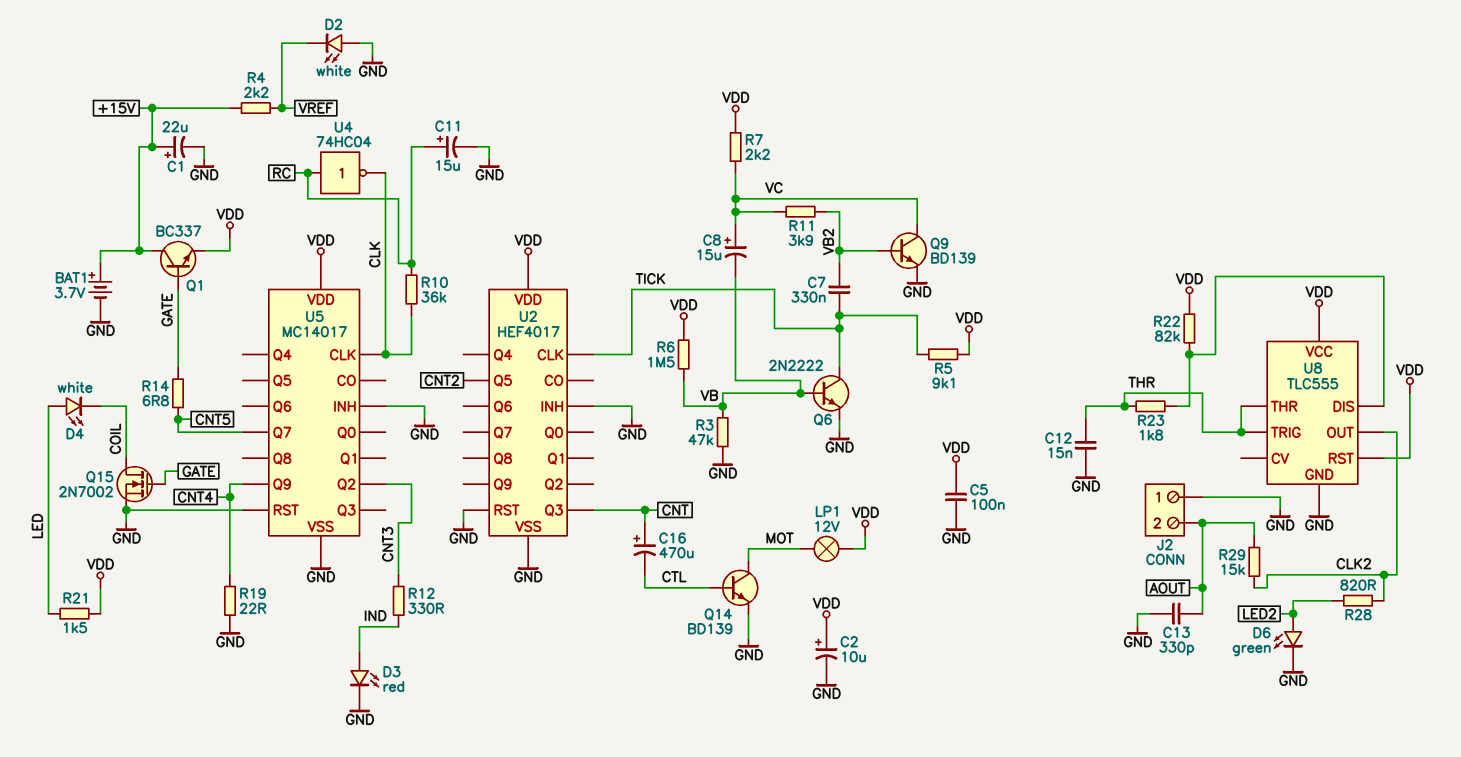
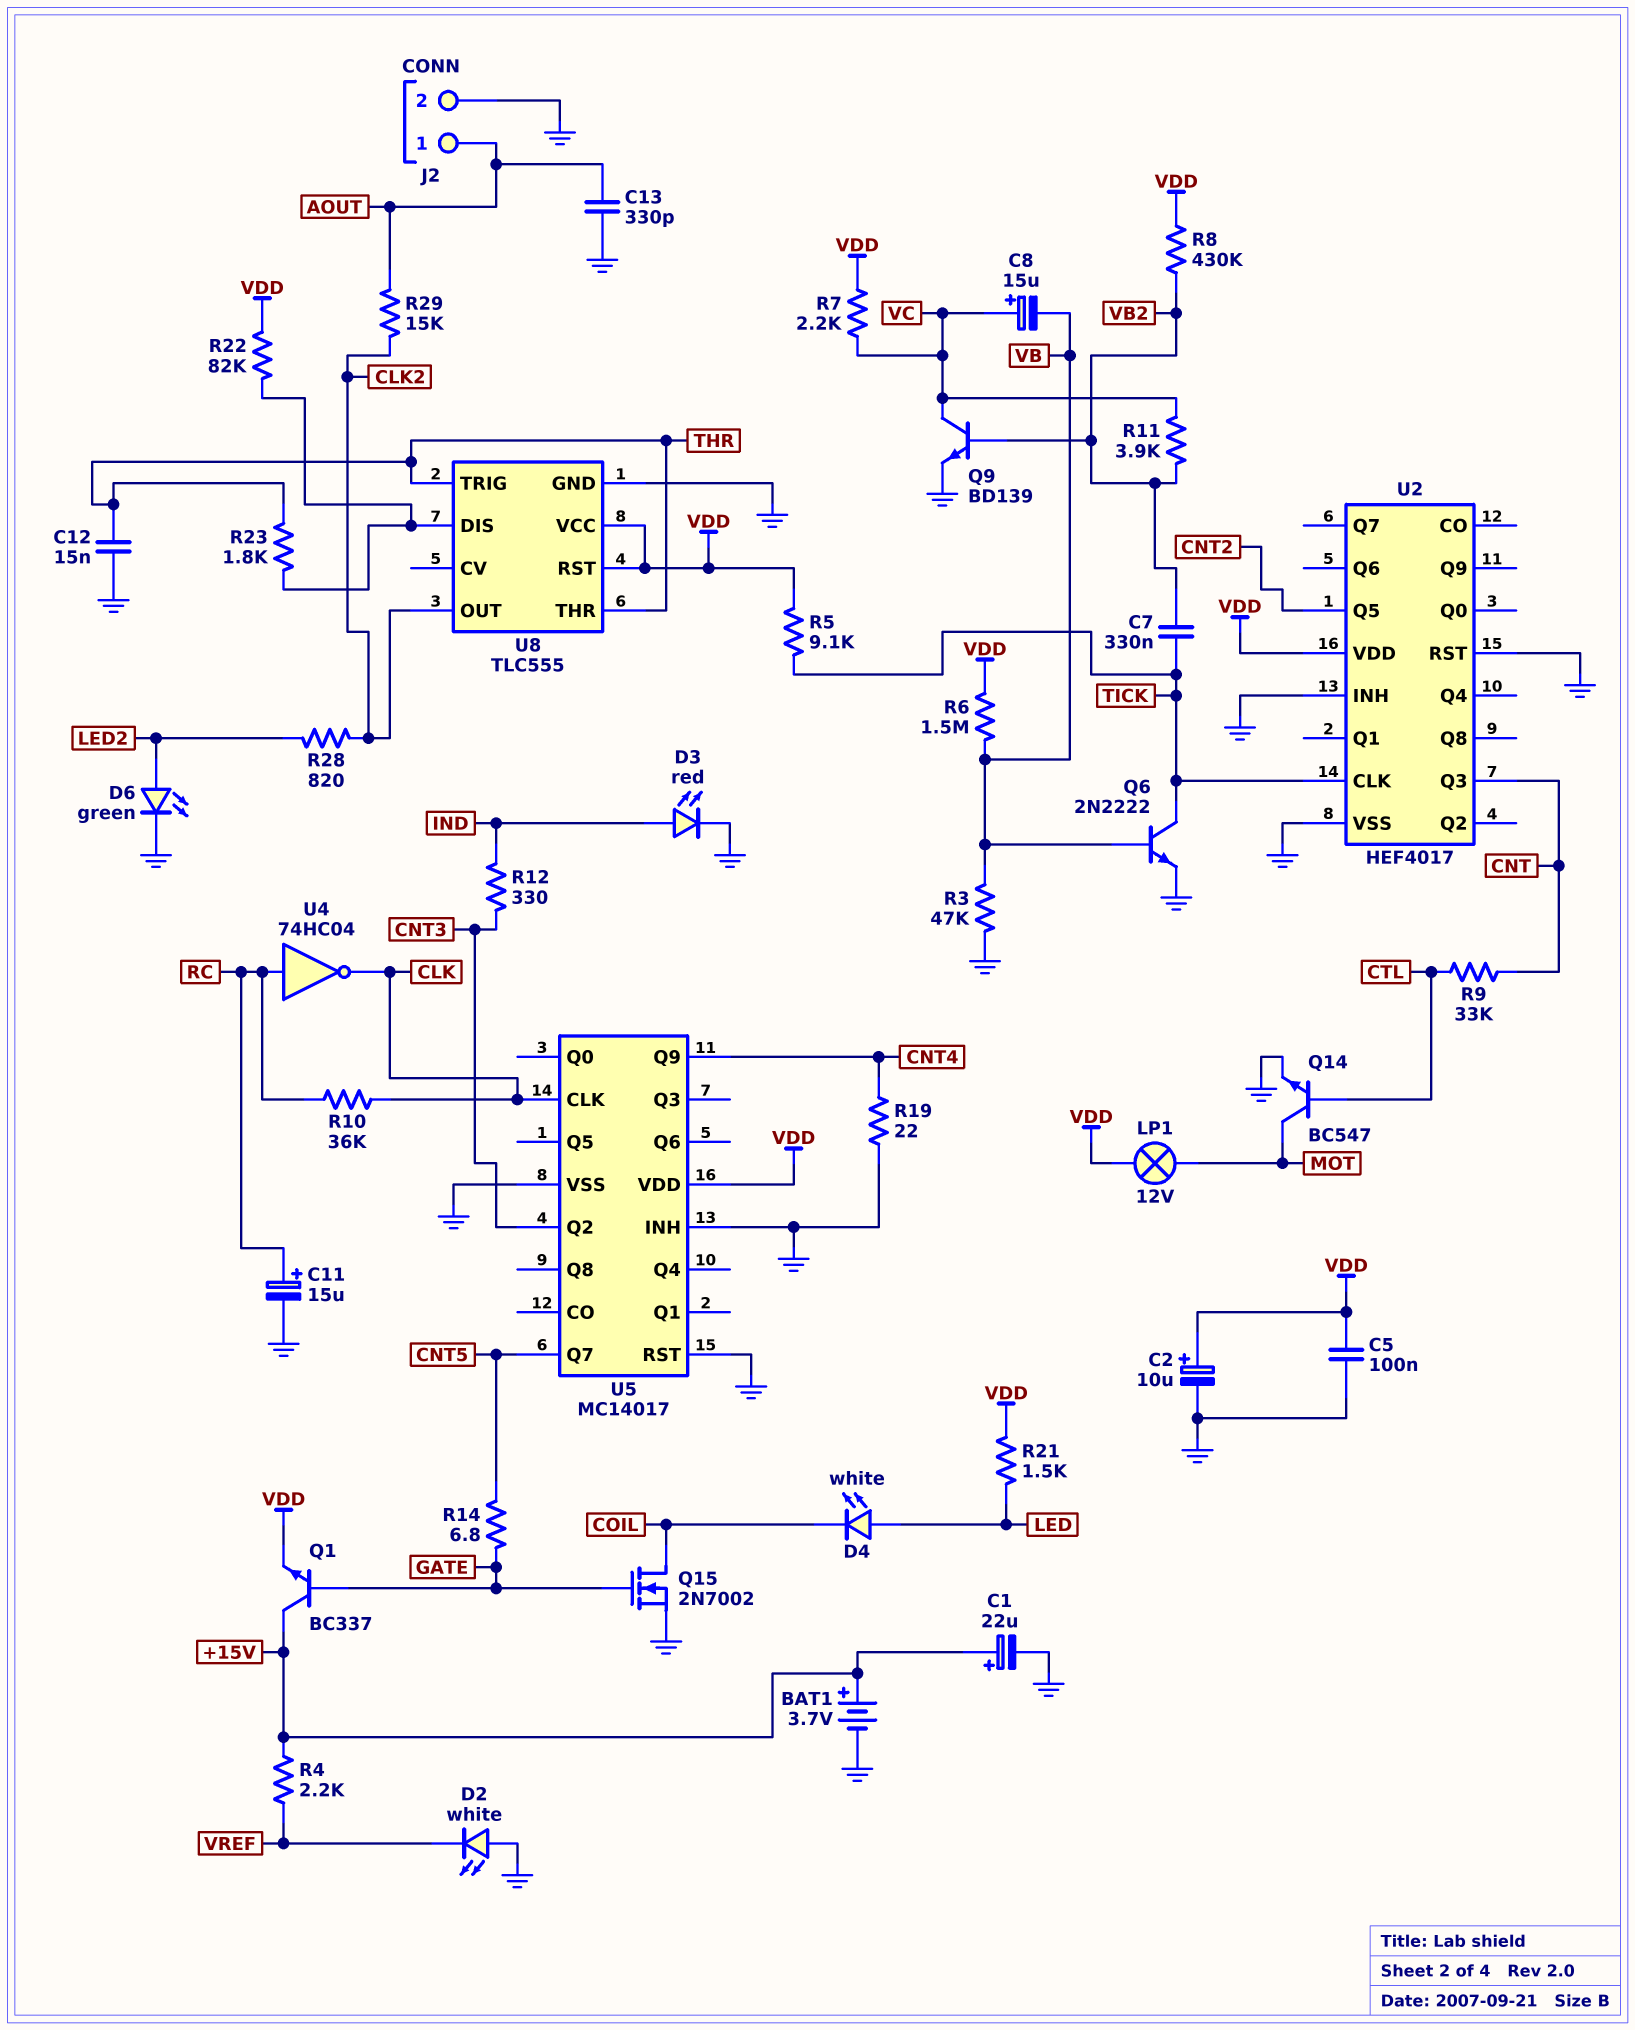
C16: 470uF (plus CNT, minus CTL) -> none
J2 pin 1: GND -> AOUT
J2 pin 2: AOUT -> GND
Q14: NPN BD139 (B CTL, C MOT, E GND) -> NPN BC547 (B CTL, C MOT, E GND)
R8: none -> 430k (VB2, VDD)
R9: none -> 33k (CNT, CTL)

